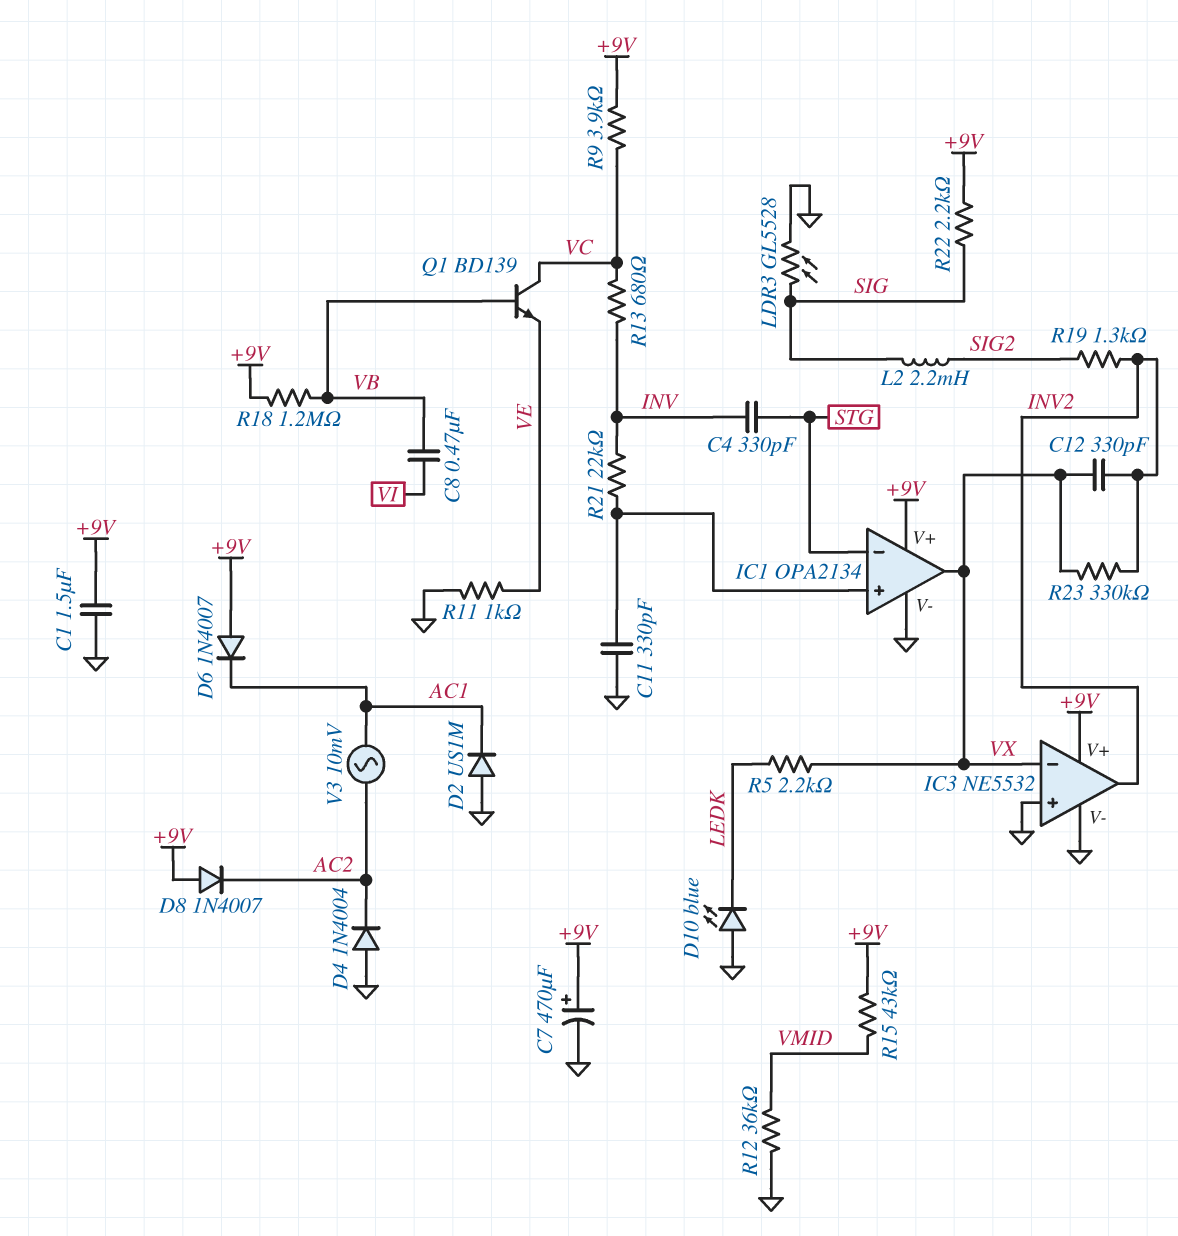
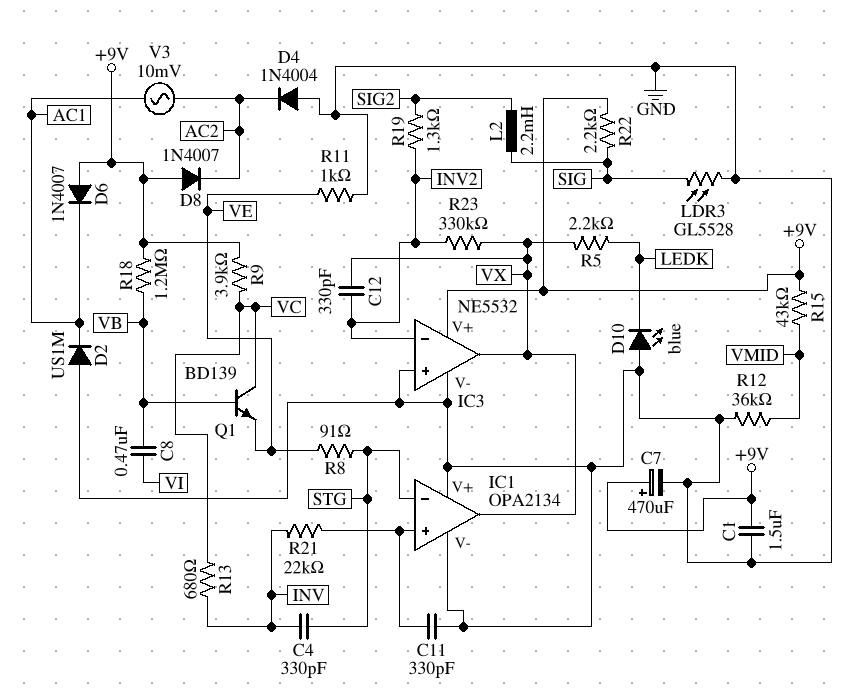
IC1 pin V+: +9V -> GND
IC3 pin in-: VX -> INV2
IC3 pin out: INV2 -> VX
R8: none -> 91 (STG, VE)

